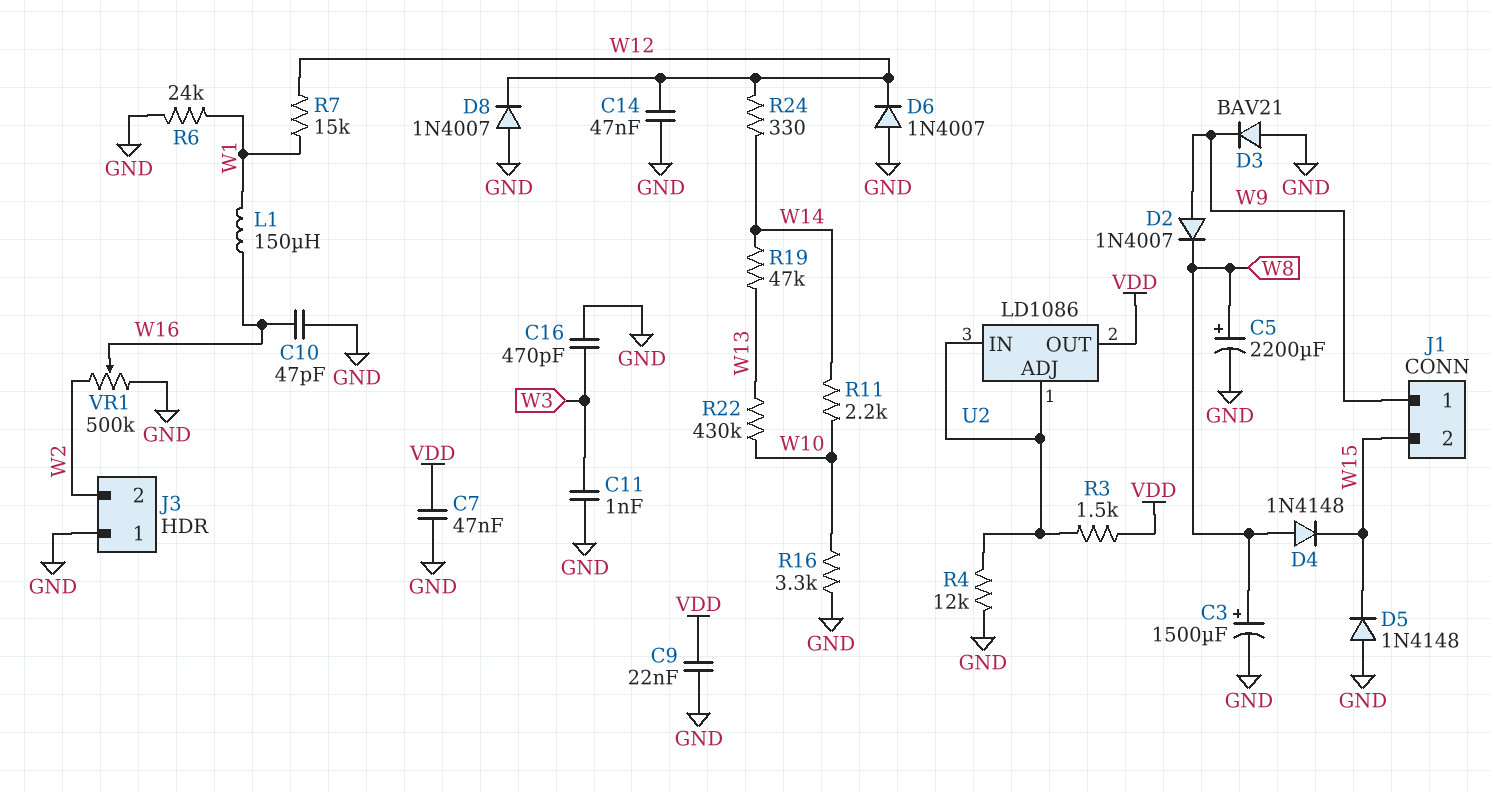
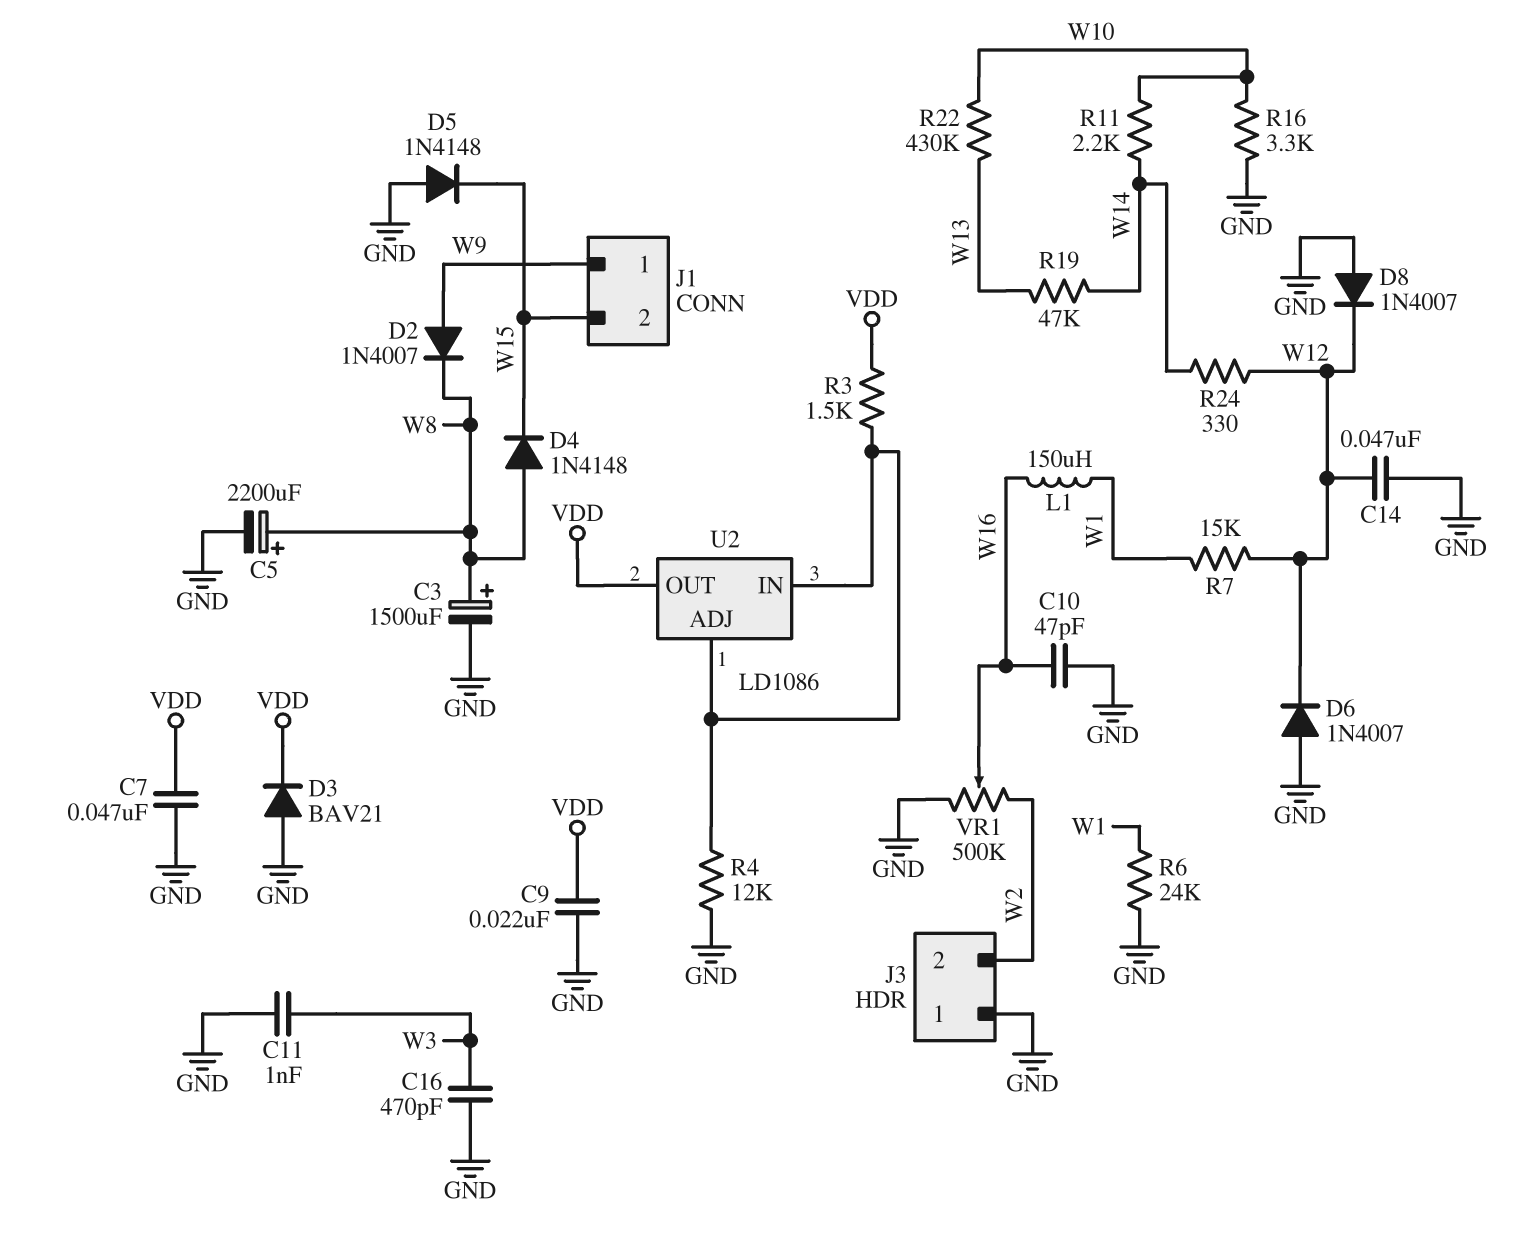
D3: diode BAV21 (A GND, K W9) -> diode BAV21 (A GND, K VDD)

